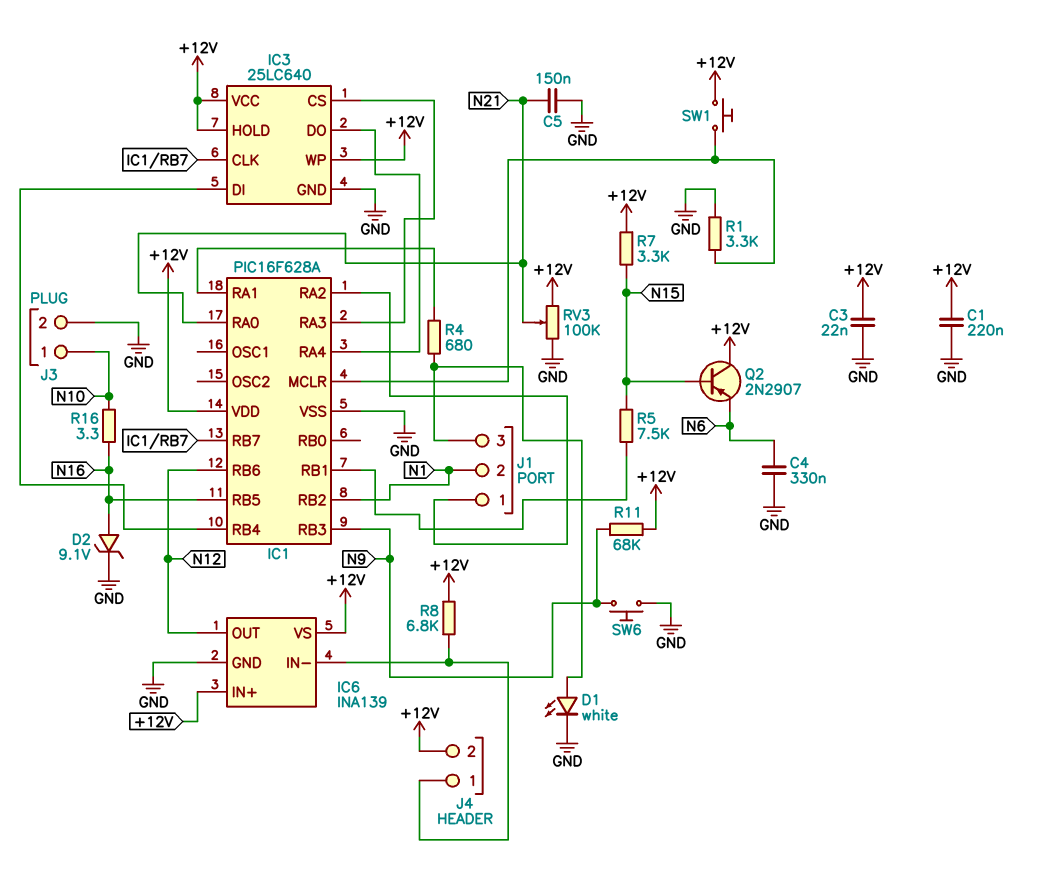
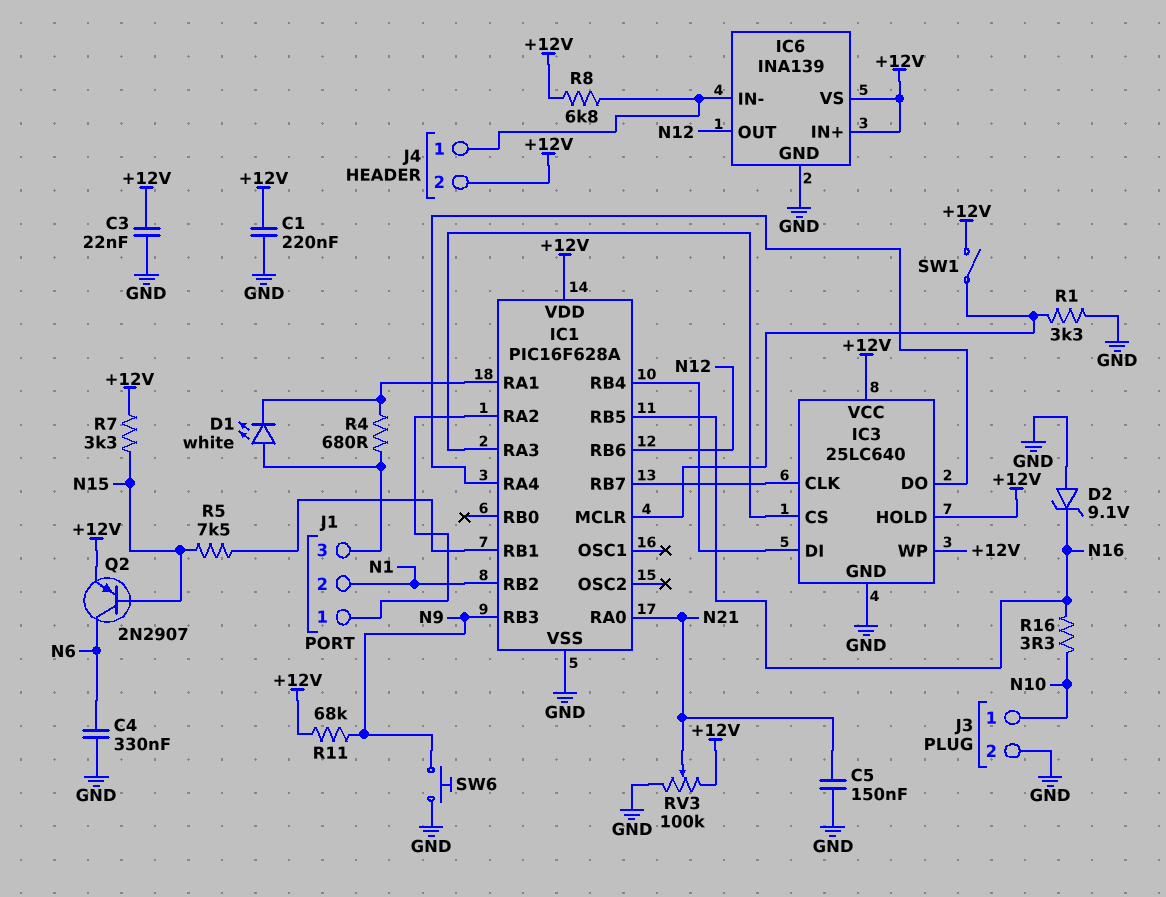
D1: LED white (A J1/3, K GND) -> LED white (A J1/3, K IC1/RA1)
D2: zener 9.1V (A N16, K GND) -> zener 9.1V (A GND, K N16)
Q2: PNP 2N2907 (B N15, C +12V, E N6) -> PNP 2N2907 (B N15, C N6, E +12V)
SW1: button (+12V, IC1/MCLR) -> switch (+12V, IC1/MCLR)

